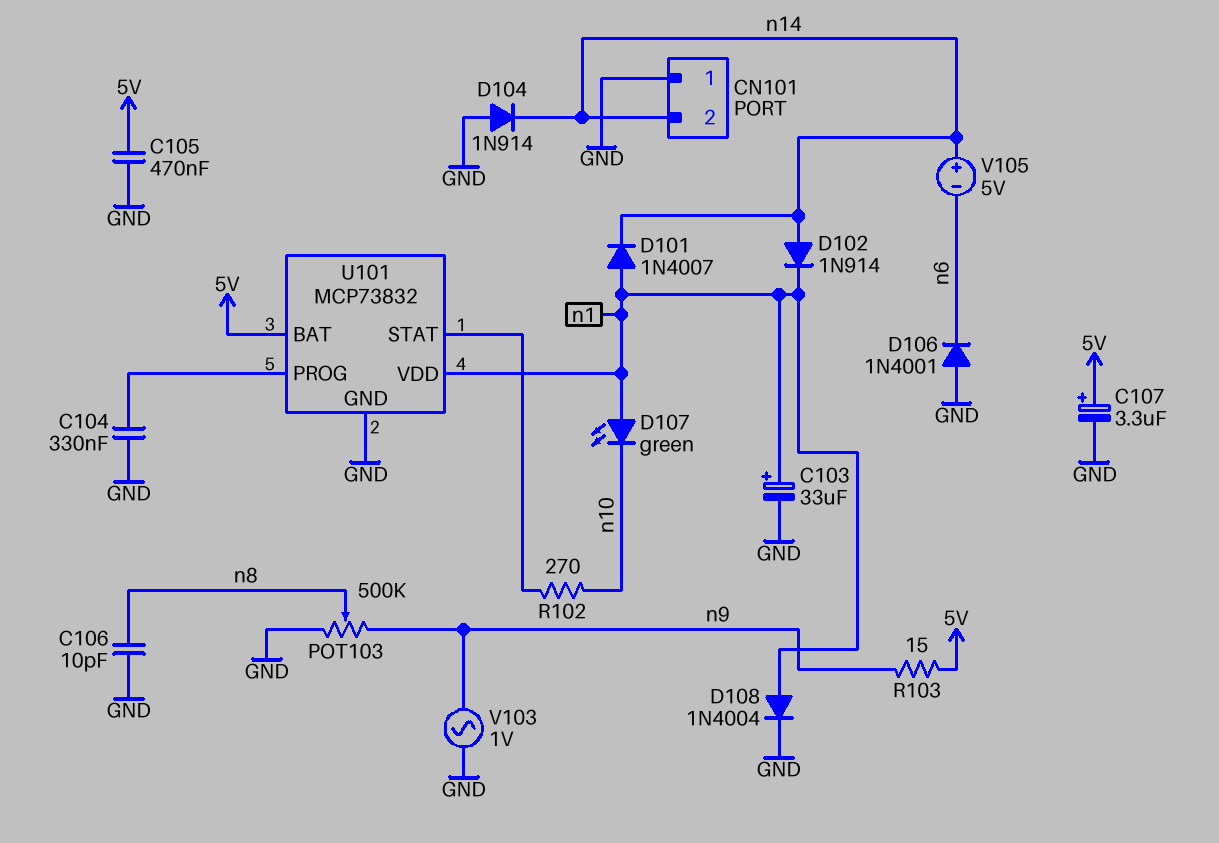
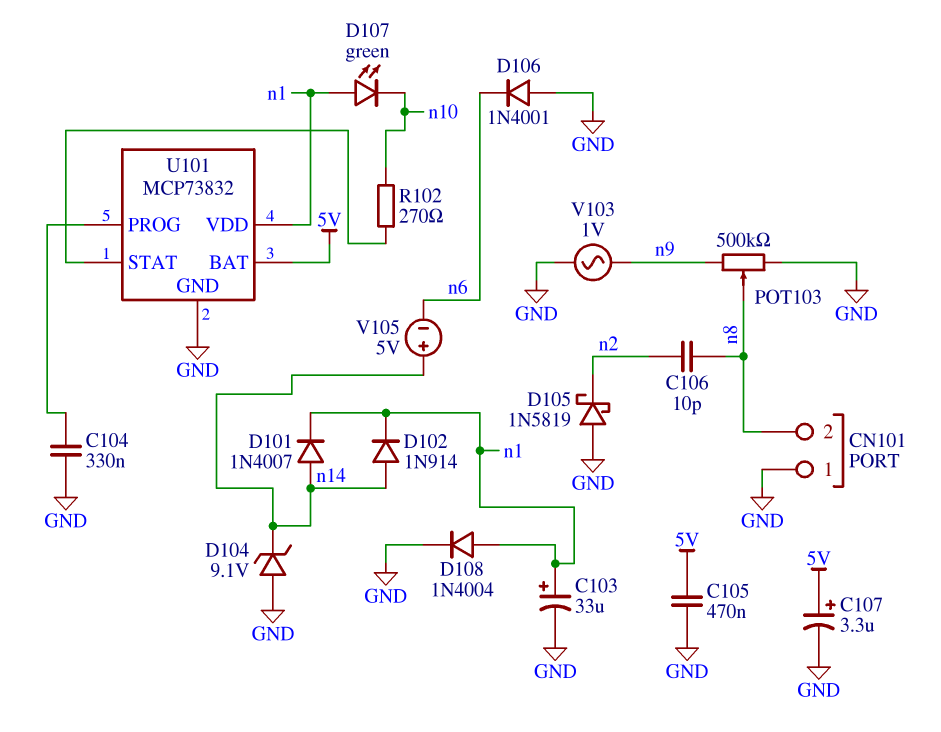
C106: 10pF (GND, n8) -> 10pF (n2, n8)
CN101 pin 2: n14 -> n8
D101: diode 1N4007 (A n1, K n14) -> diode 1N4007 (A n14, K n1)
D104: diode 1N914 (A GND, K n14) -> zener 9.1V (A GND, K n14)
D105: none -> schottky 1N5819 (A GND, K n2)
R103: 15 (5V, n9) -> none

